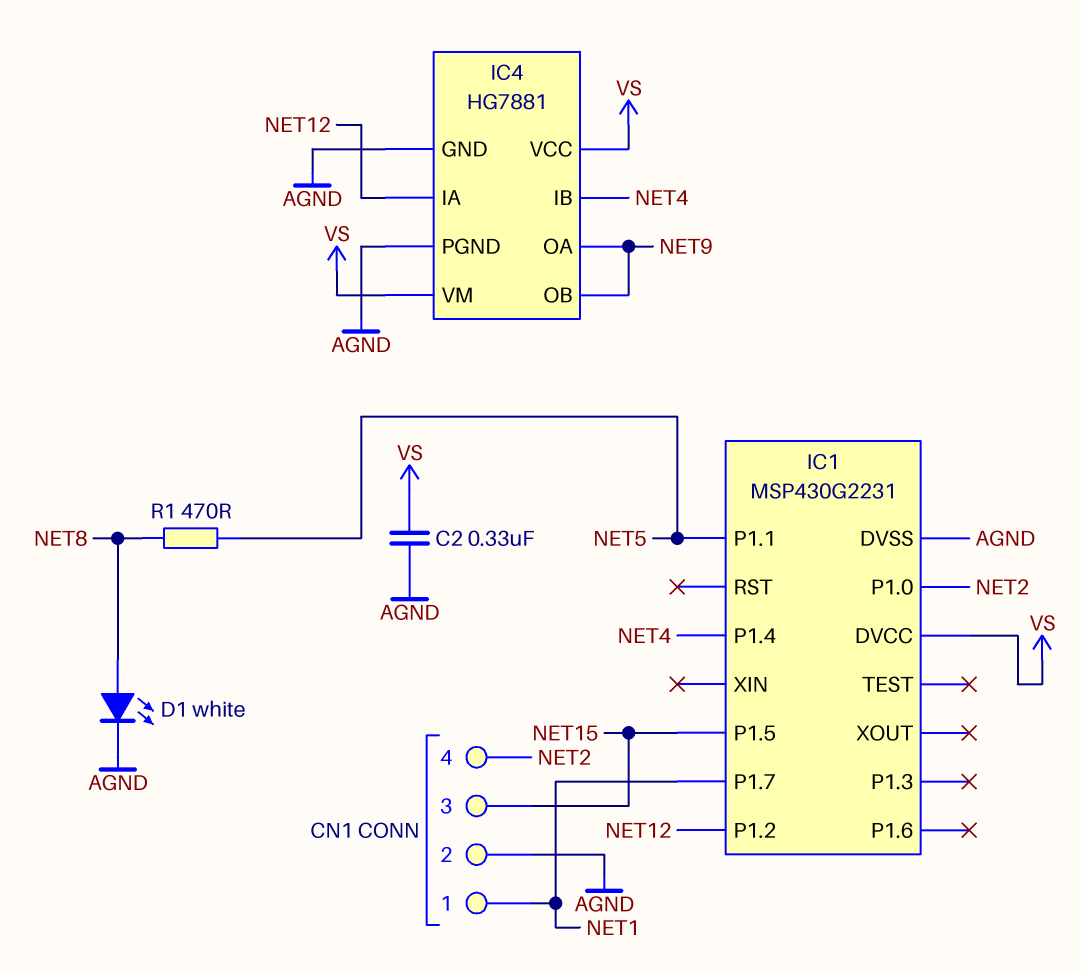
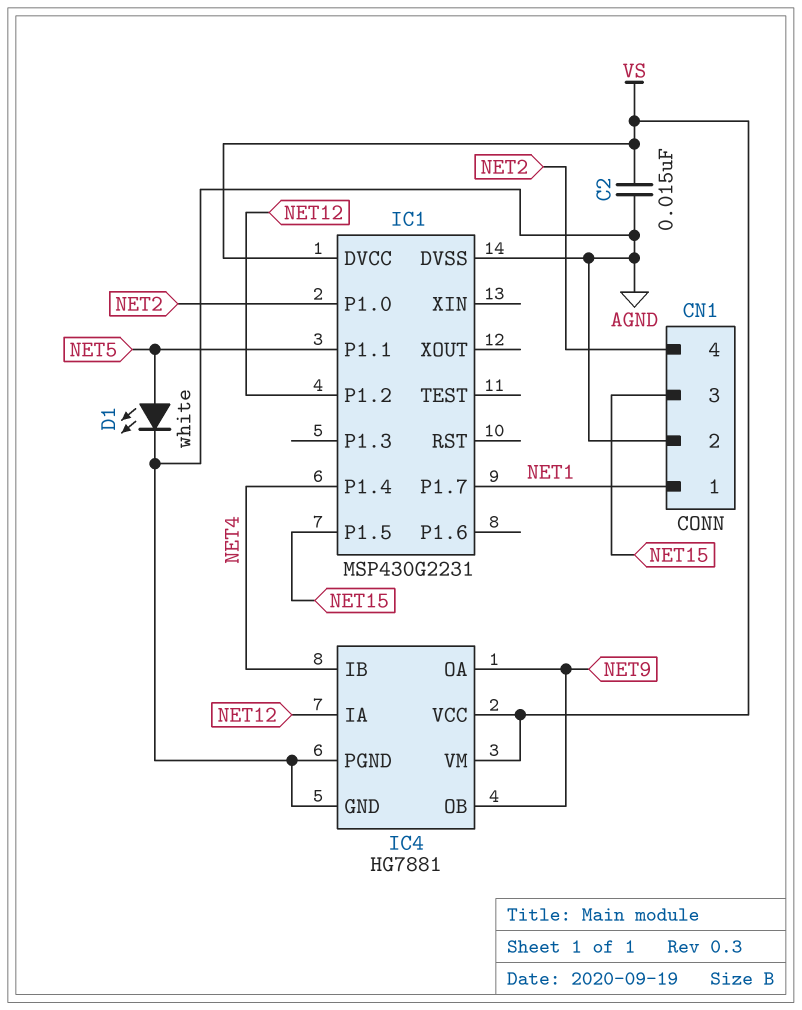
C2: 330nF (AGND, VS) -> 15nF (AGND, VS)
D1: LED white (A NET8, K AGND) -> LED white (A NET5, K AGND)
R1: 470 (NET5, NET8) -> none

